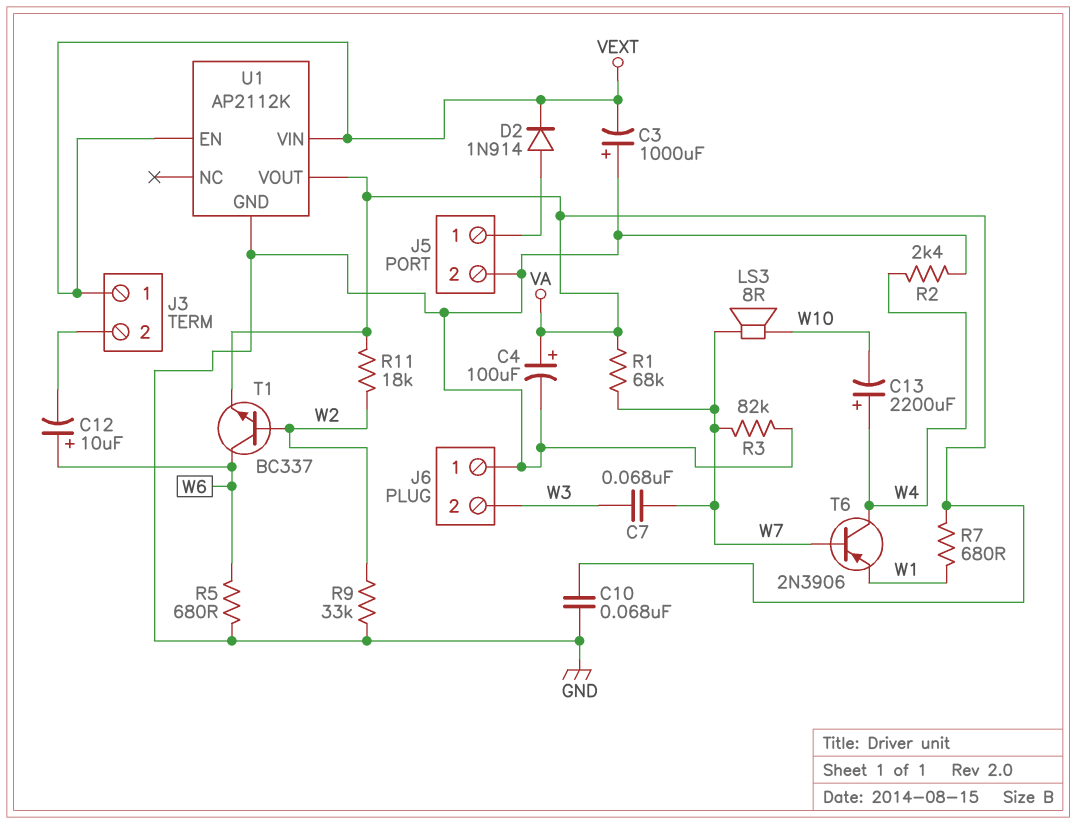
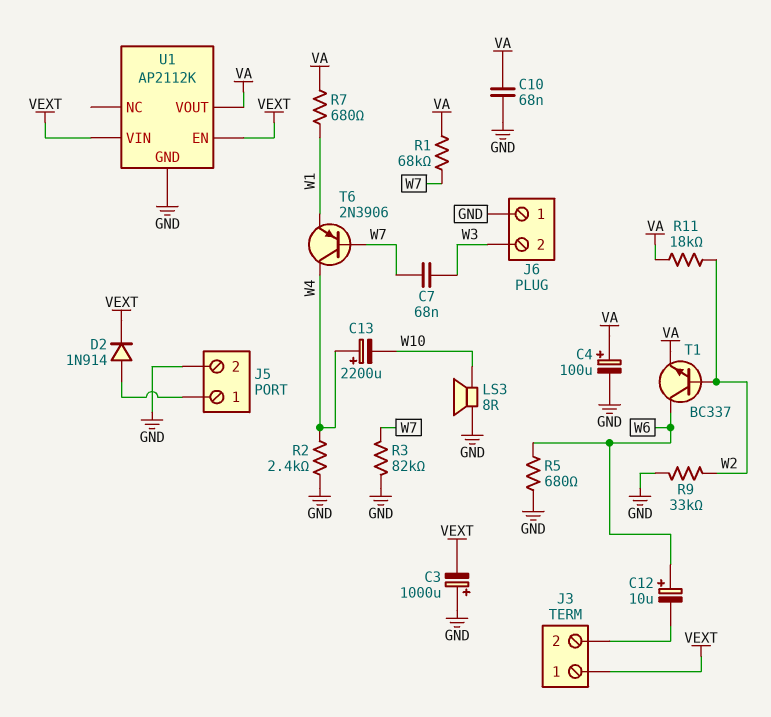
LS3: speaker 8R (W7, W10) -> speaker 8R (GND, W10)

